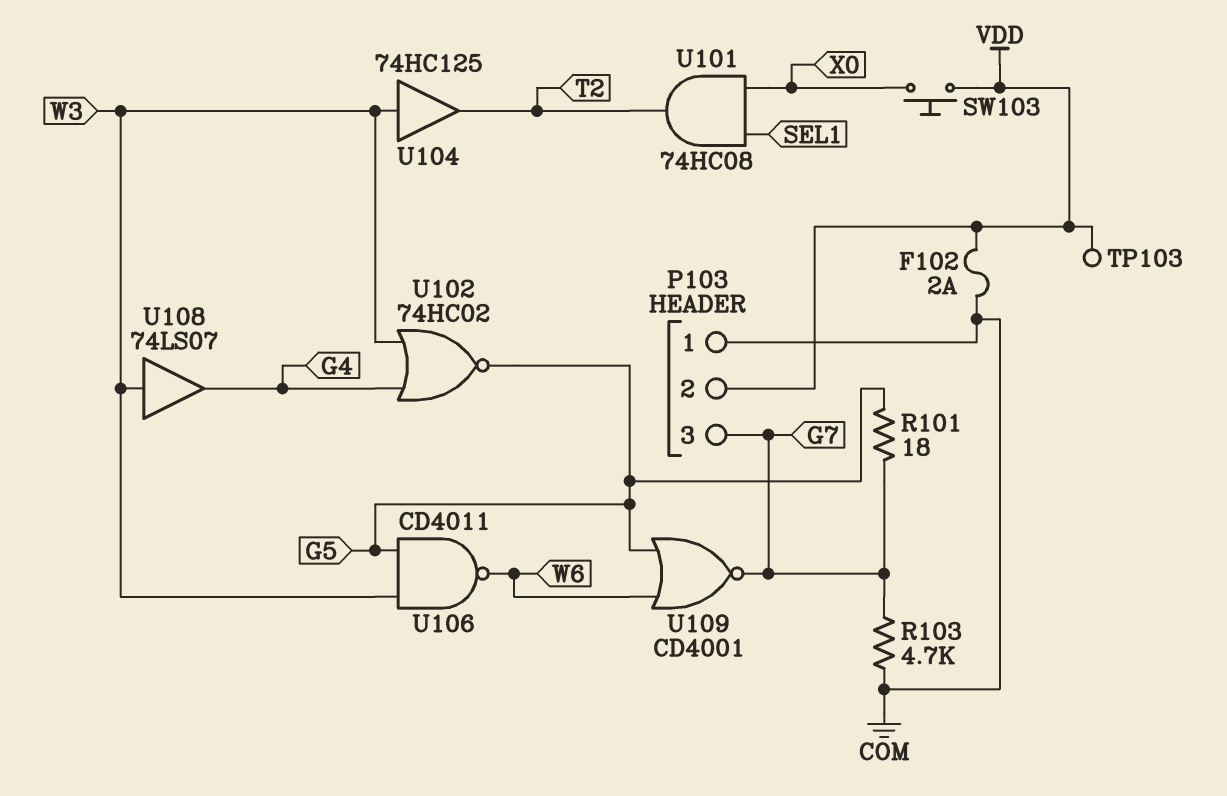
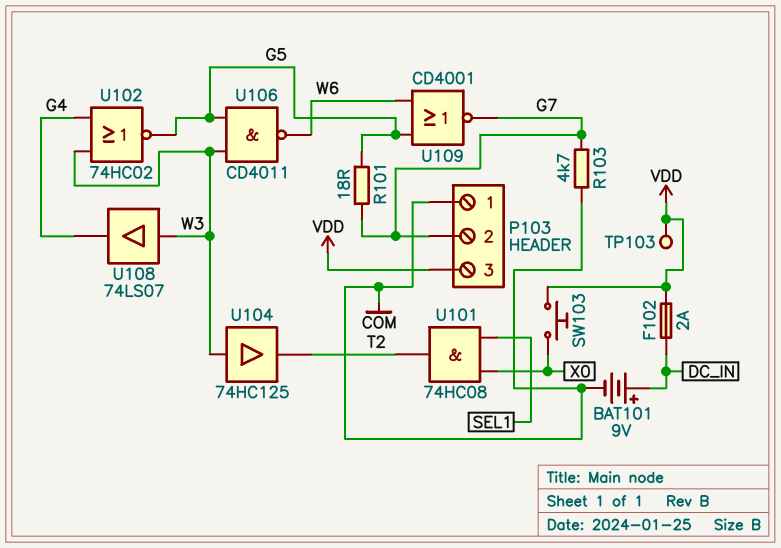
BAT101: none -> 9V (plus DC_IN, minus COM)
F102: 2A (COM, VDD) -> 2A (DC_IN, VDD)
P103 pin 2: VDD -> G7
P103 pin 3: G7 -> VDD

